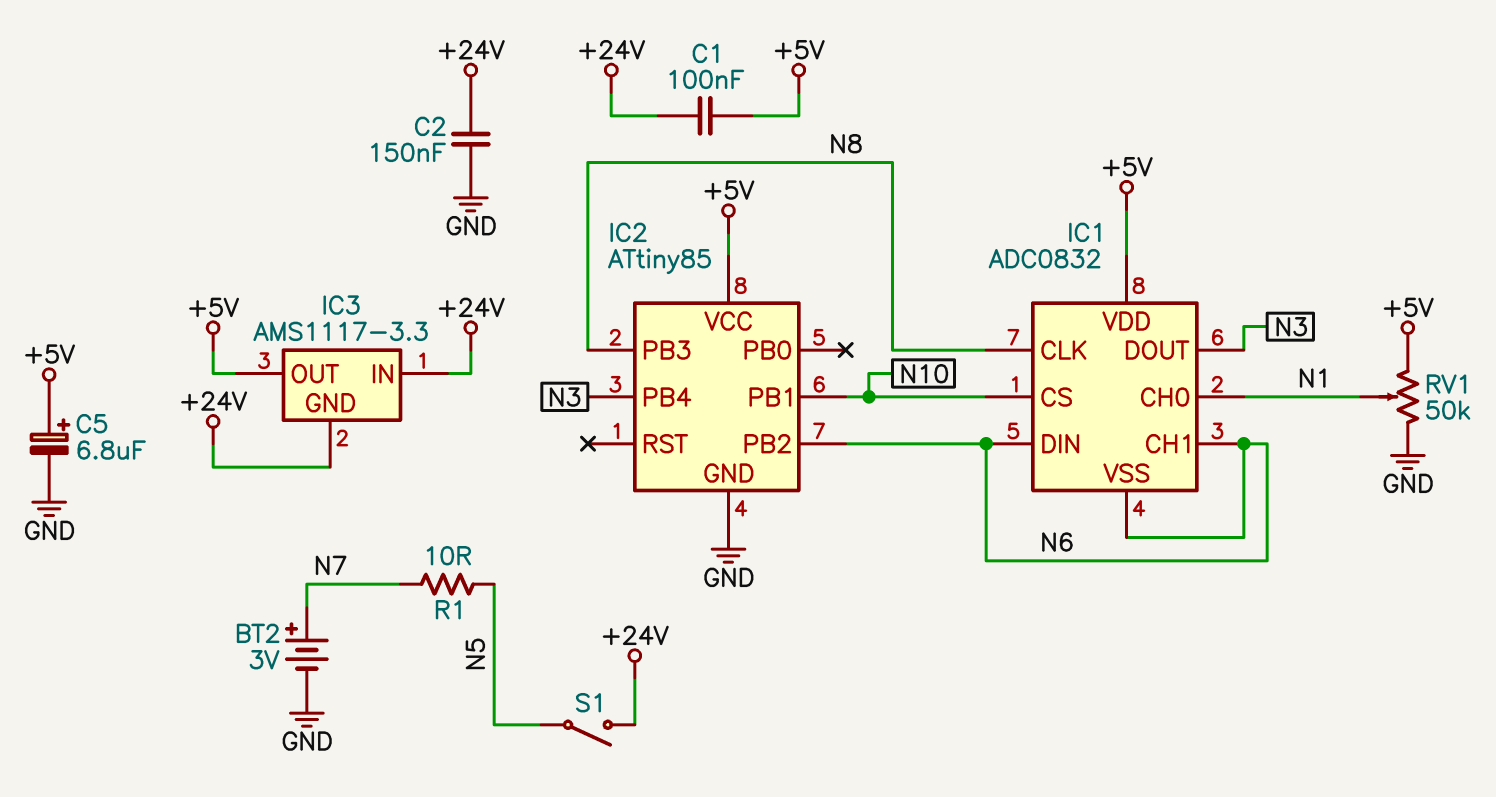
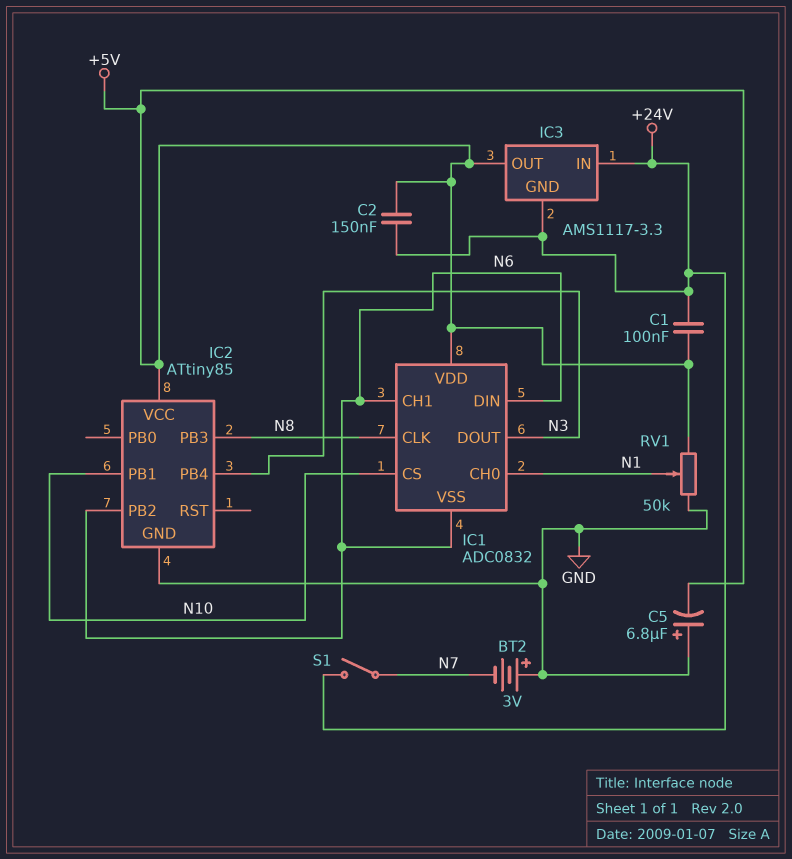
BT2: 3V (plus N7, minus GND) -> 3V (plus GND, minus N7)
C2: 150nF (+24V, GND) -> 150nF (+5V, +24V)
C5: 6.8uF (plus +5V, minus GND) -> 6.8uF (plus GND, minus +5V)
R1: 10 (N5, N7) -> none
S1: switch (+24V, N5) -> switch (+24V, N7)

